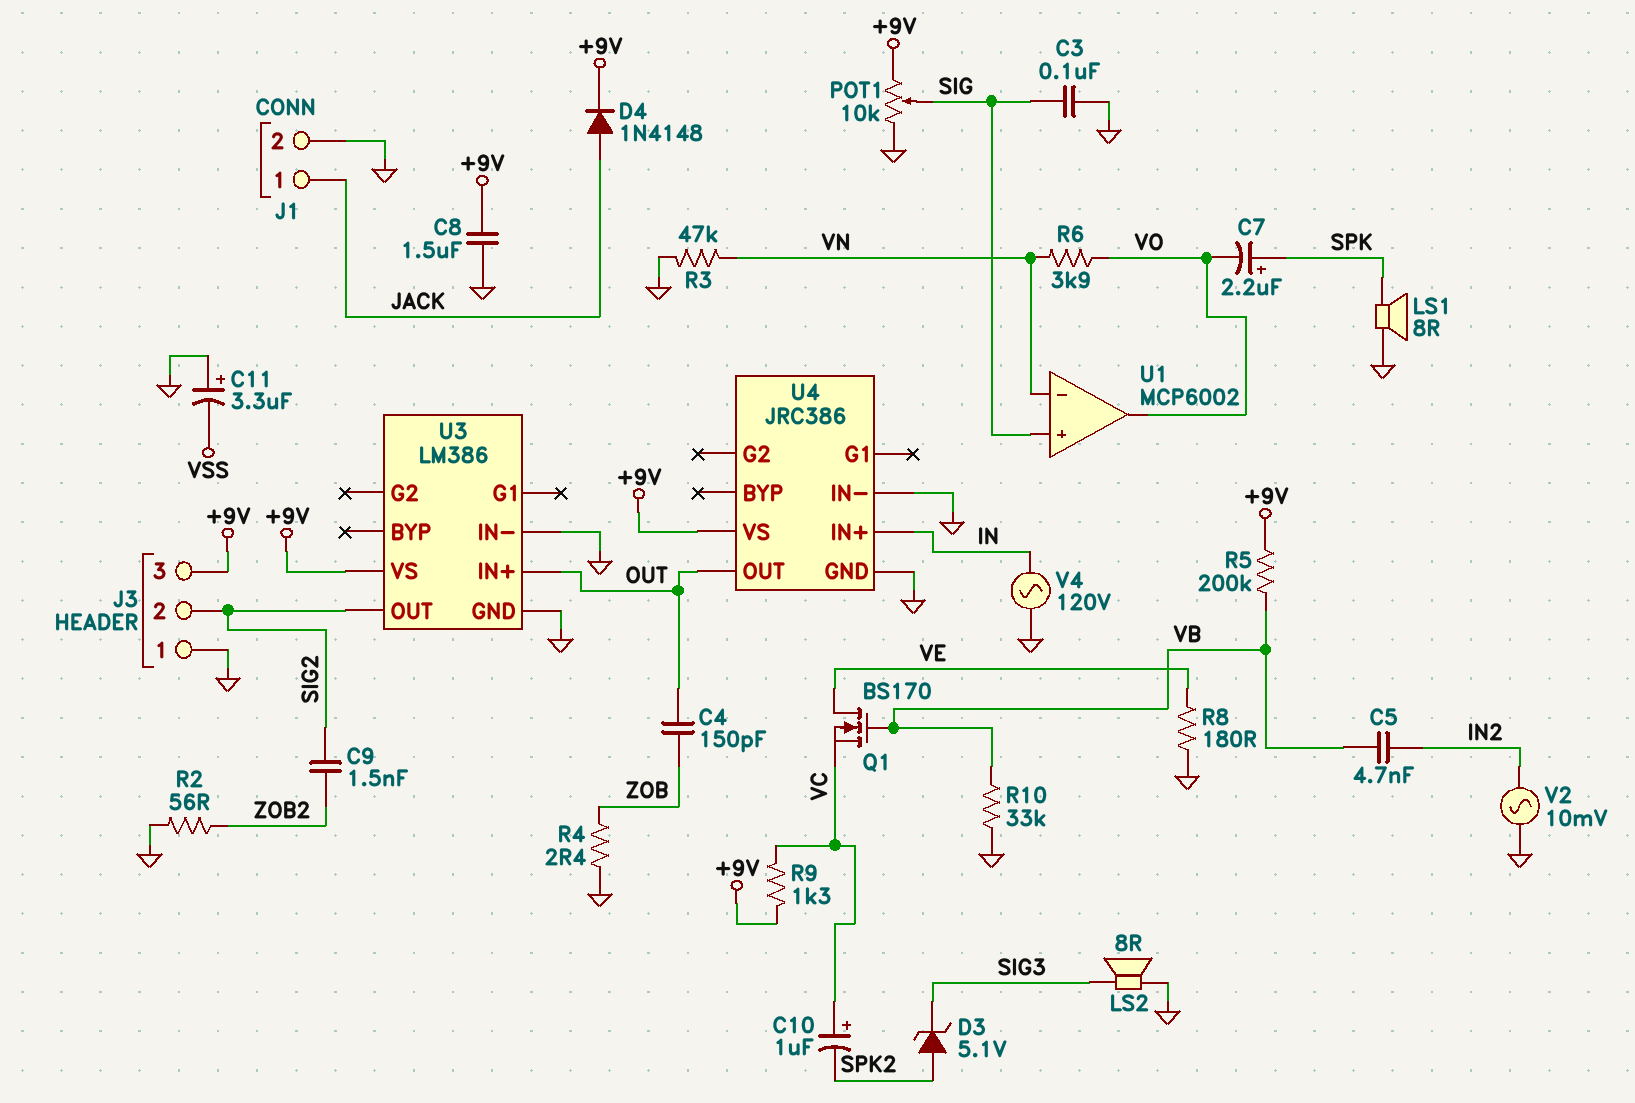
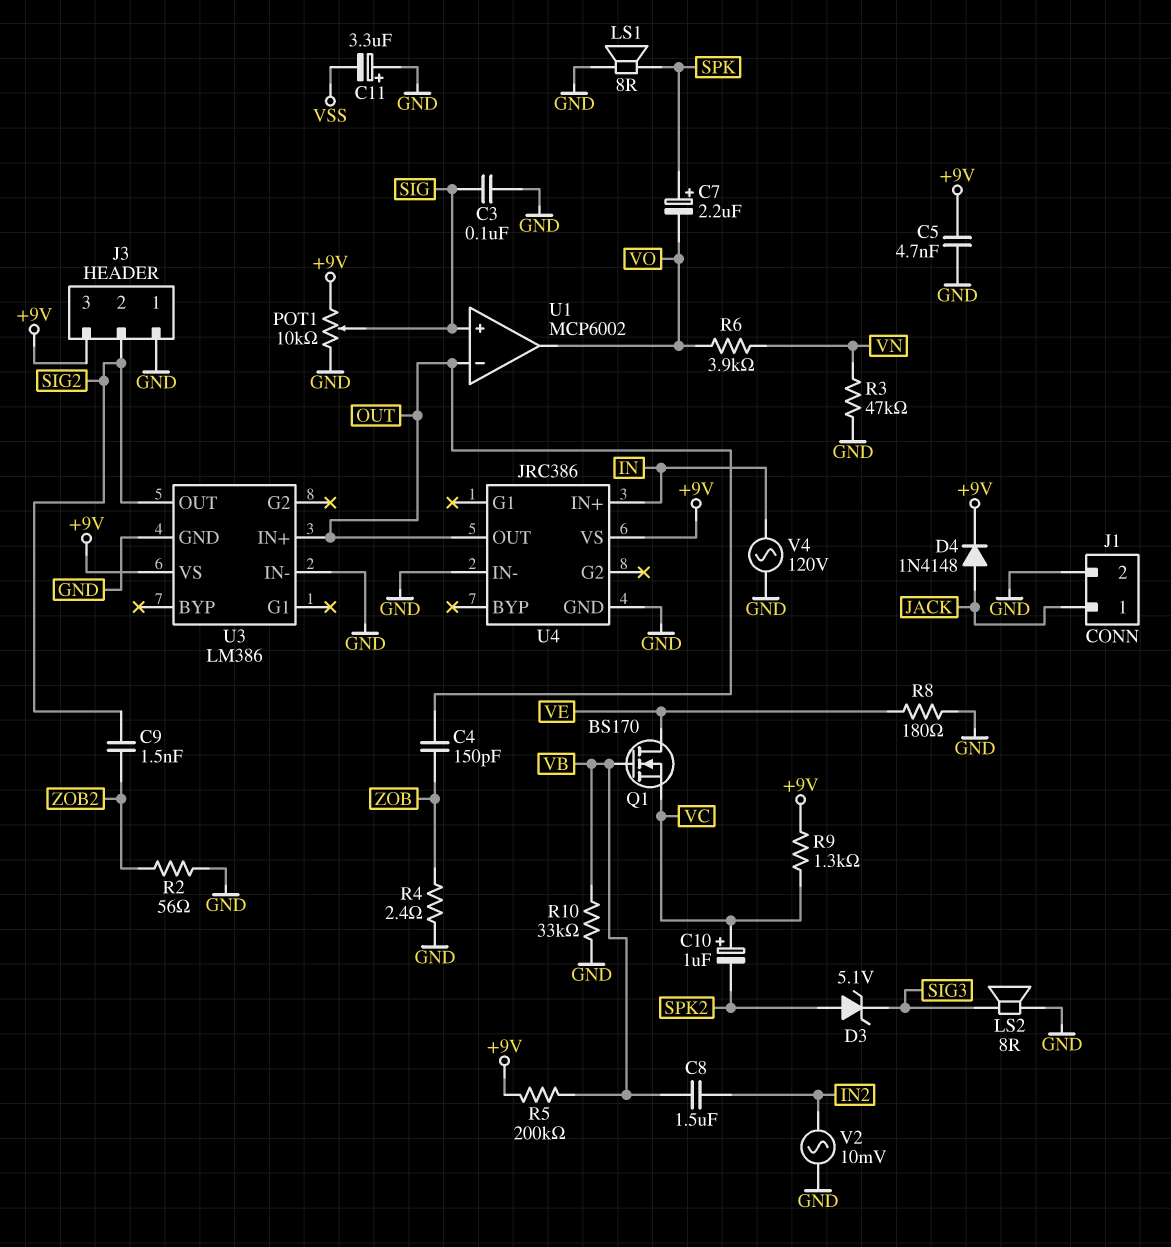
C5: 4.7nF (IN2, VB) -> 4.7nF (+9V, GND)
C8: 1.5uF (+9V, GND) -> 1.5uF (IN2, VB)
U1 pin in-: VN -> OUT

